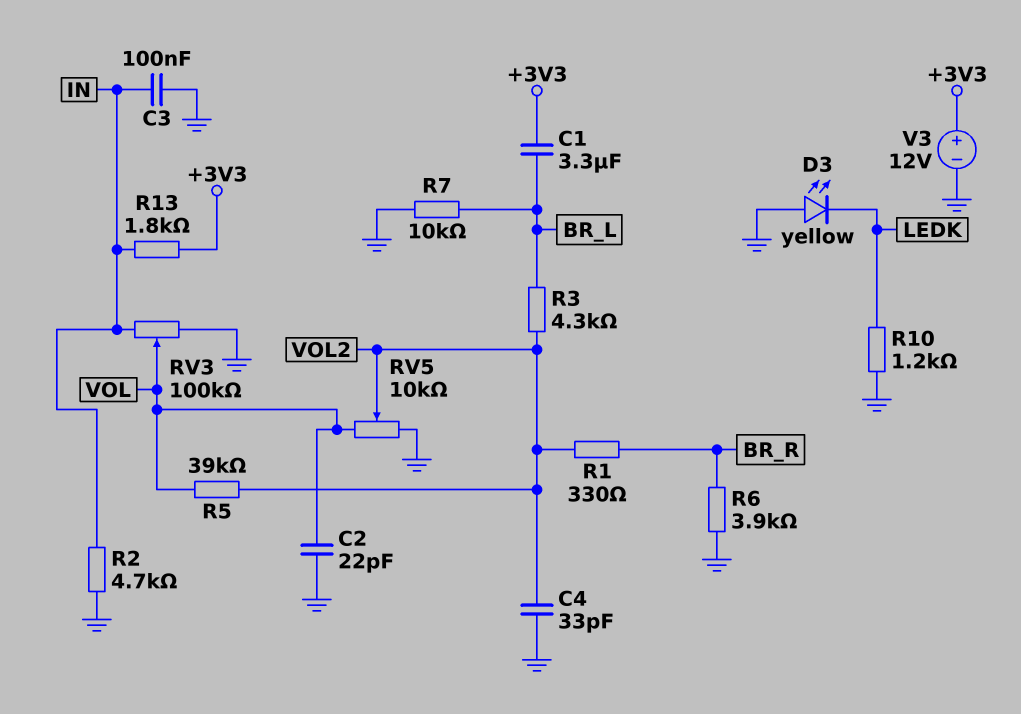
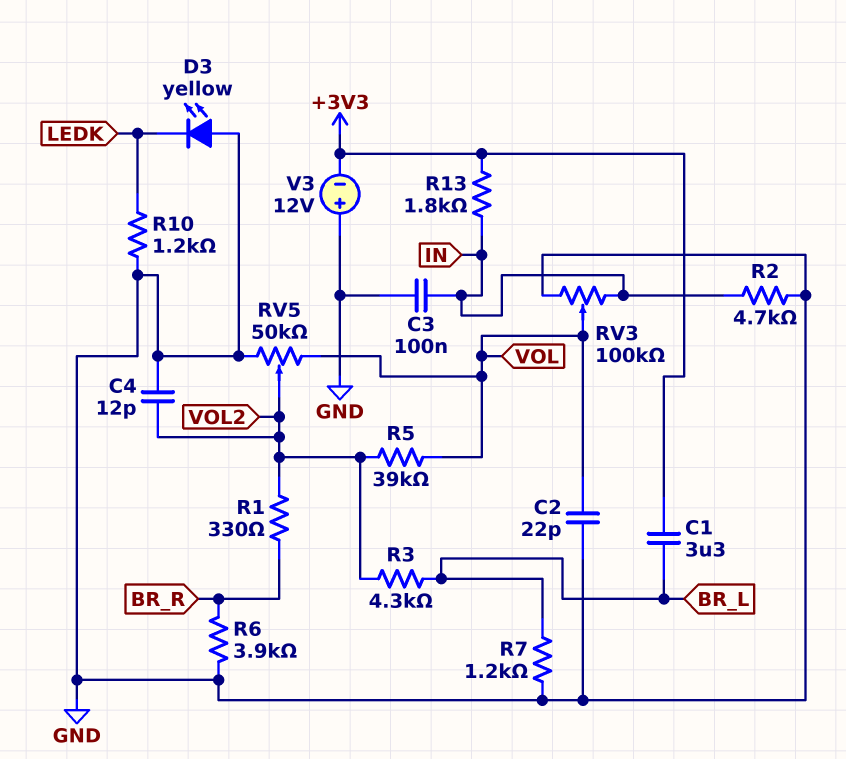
C4: 33pF (GND, VOL2) -> 12pF (GND, VOL2)
R7: 10k (BR_L, GND) -> 1.2k (BR_L, GND)
RV5: 10k (GND, VOL, wiper VOL2) -> 50k (GND, VOL, wiper VOL2)
V3: 12V (plus +3V3, minus GND) -> 12V (plus GND, minus +3V3)

